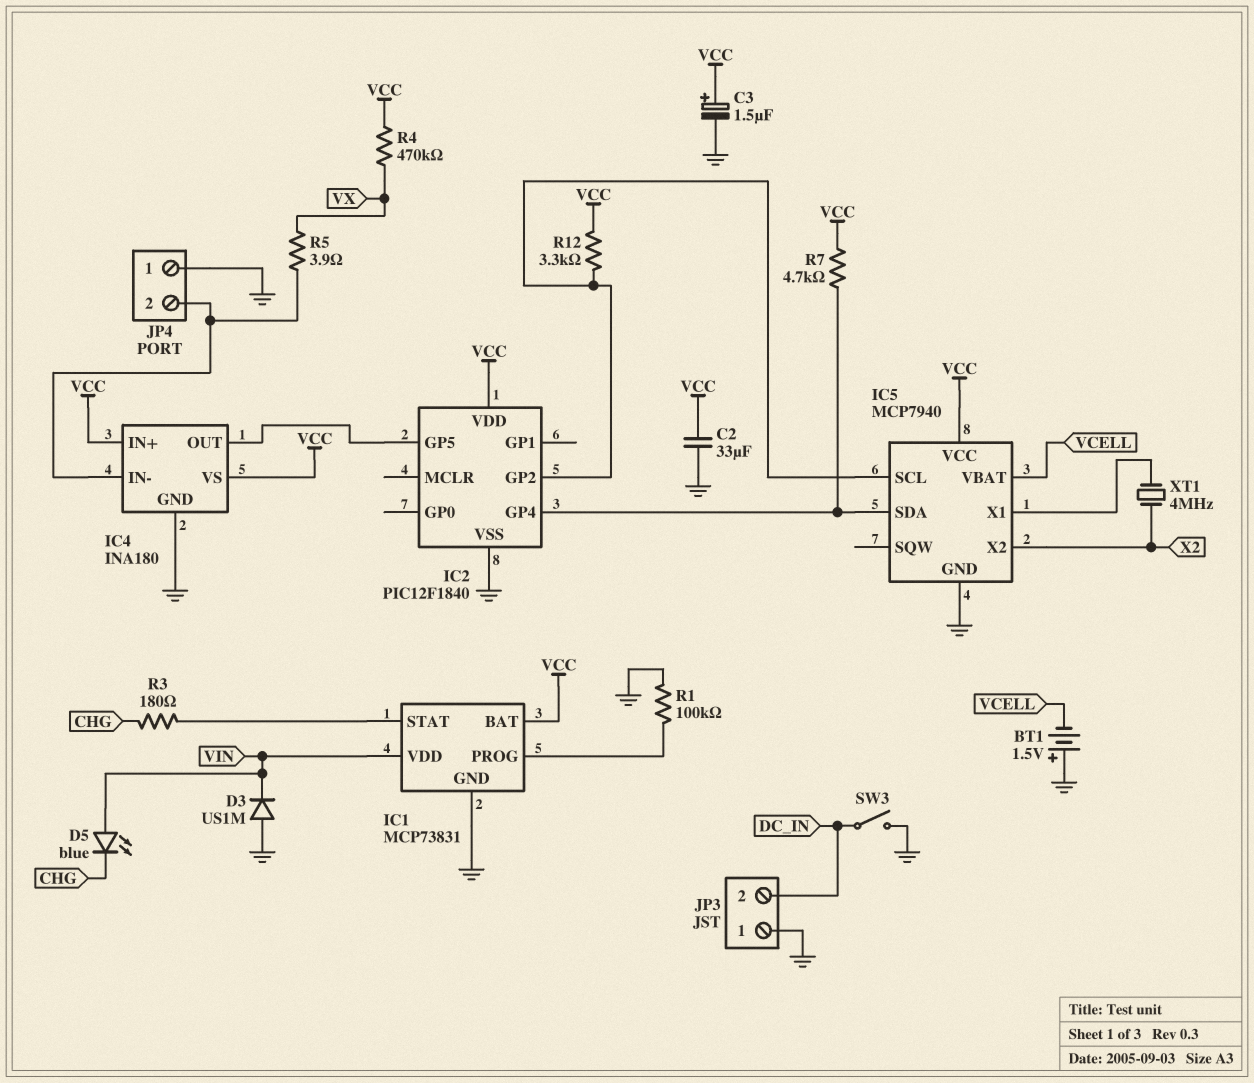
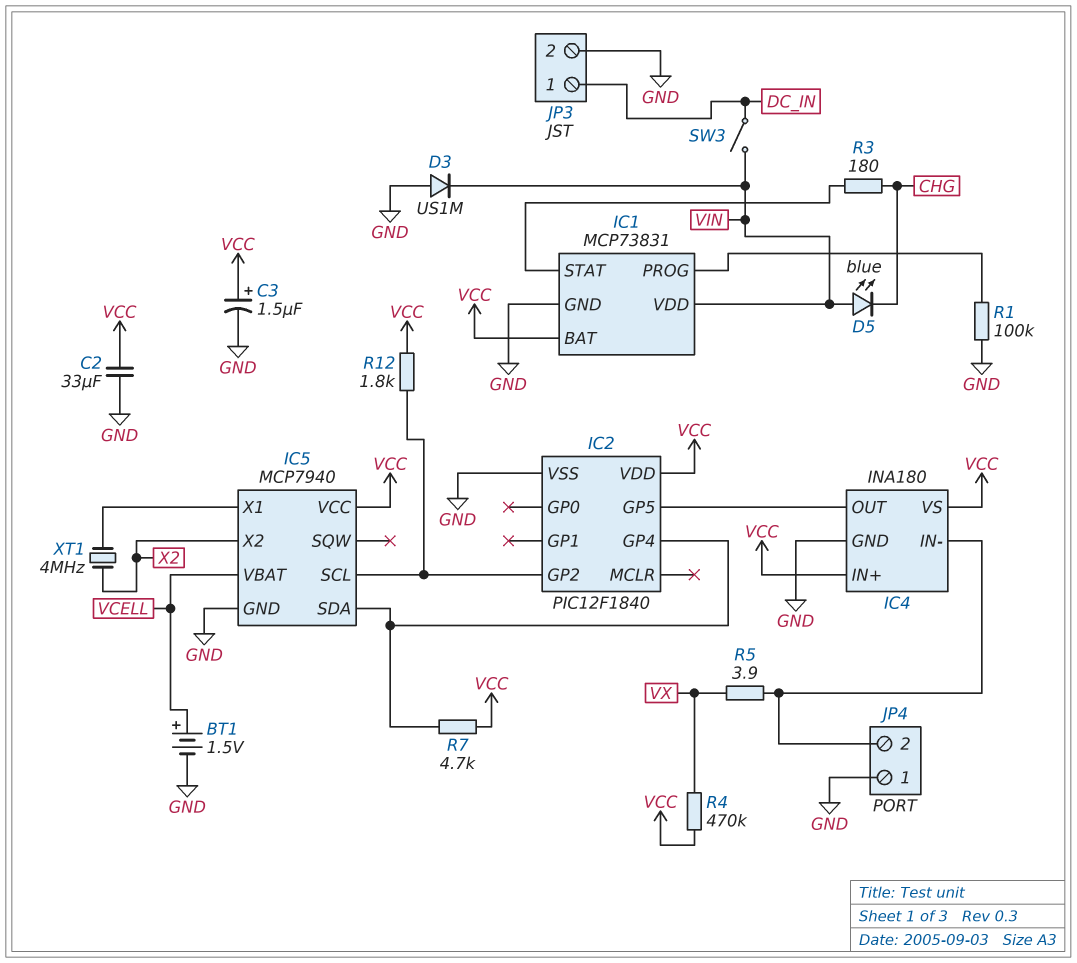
BT1: 1.5V (plus GND, minus VCELL) -> 1.5V (plus VCELL, minus GND)
JP3 pin 1: GND -> DC_IN
JP3 pin 2: DC_IN -> GND
R12: 3.3k (IC2/GP2, VCC) -> 1.8k (IC2/GP2, VCC)
SW3: switch (DC_IN, GND) -> switch (DC_IN, VIN)

